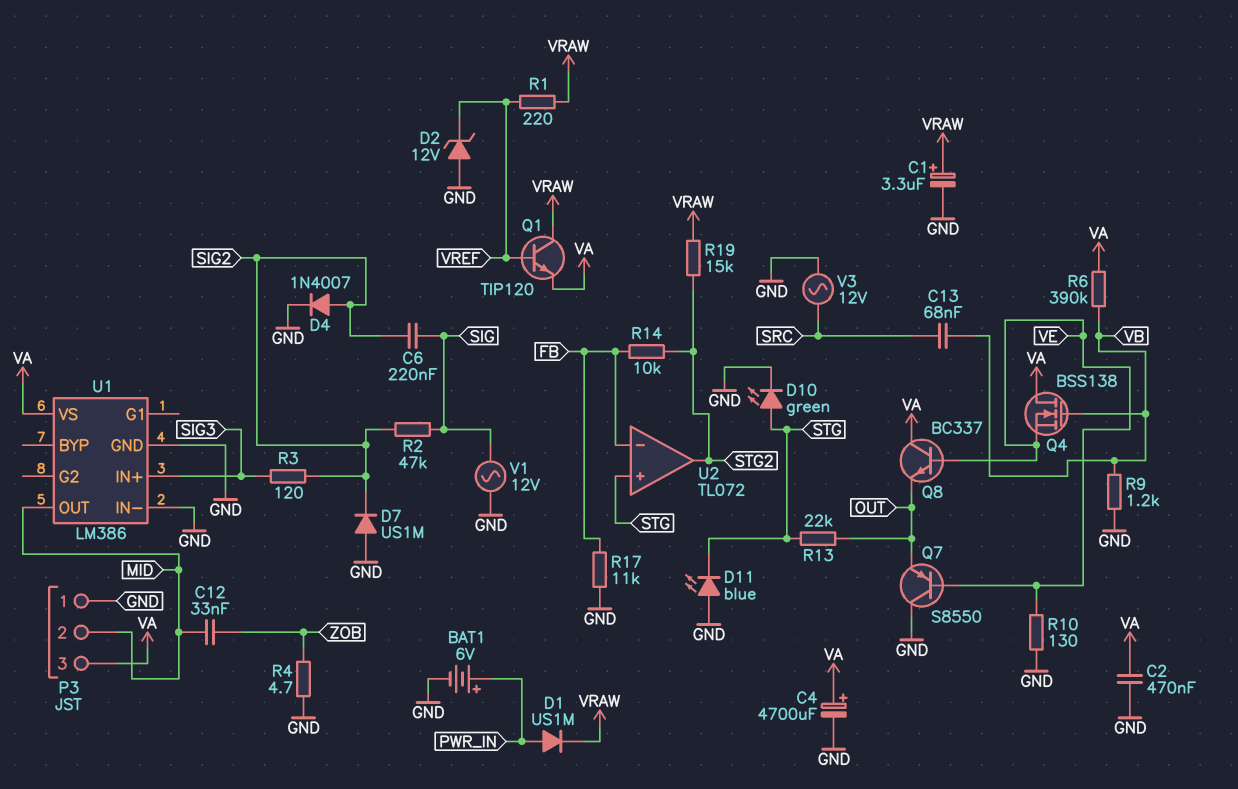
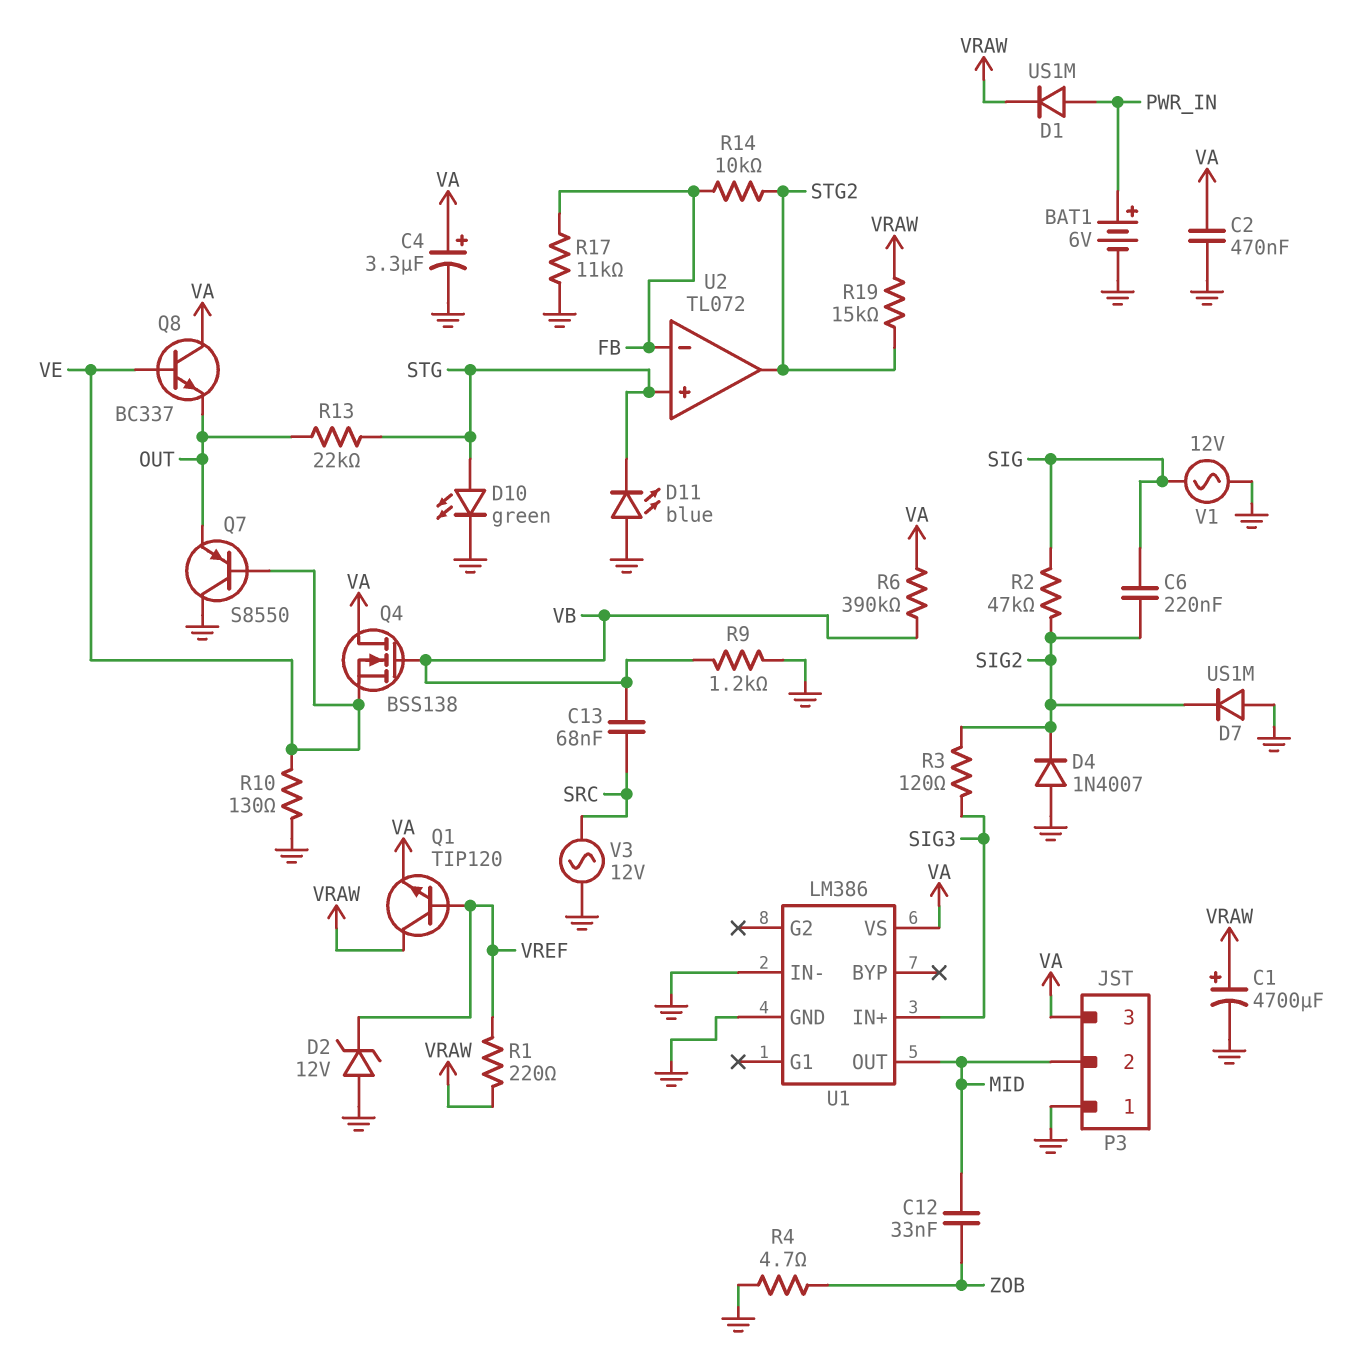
C1: 3.3uF (plus VRAW, minus GND) -> 4700uF (plus VRAW, minus GND)
C4: 4700uF (plus VA, minus GND) -> 3.3uF (plus VA, minus GND)
D4: diode 1N4007 (A SIG2, K GND) -> diode 1N4007 (A GND, K SIG2)

